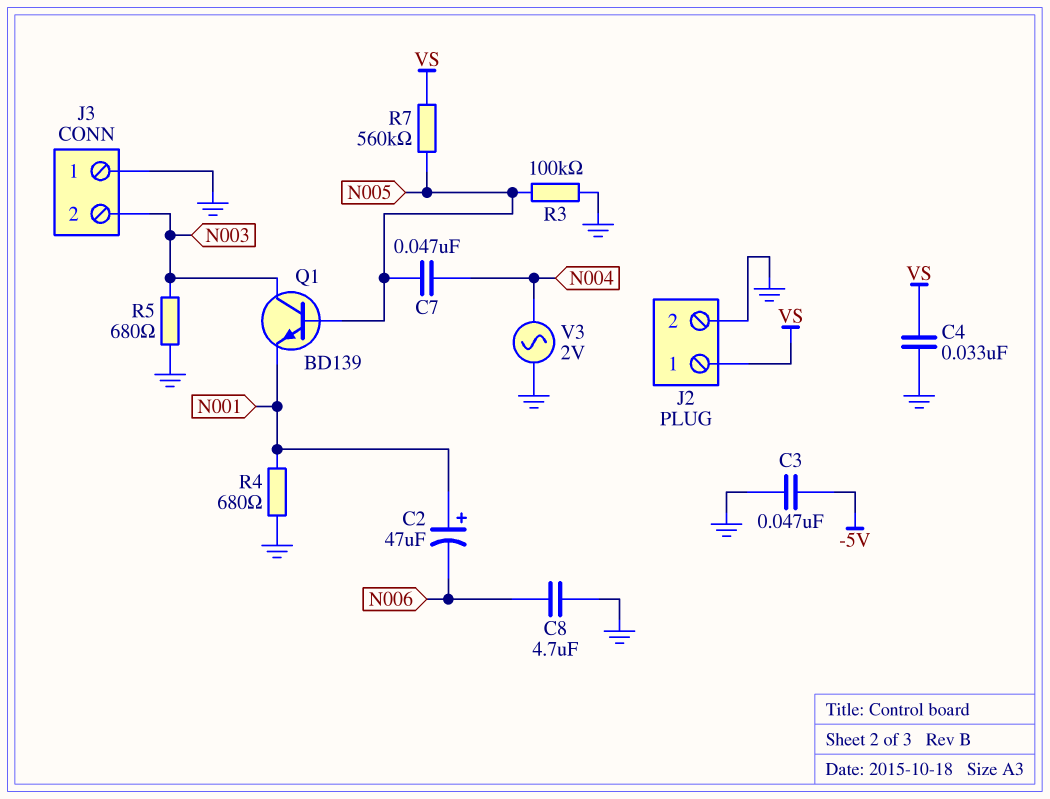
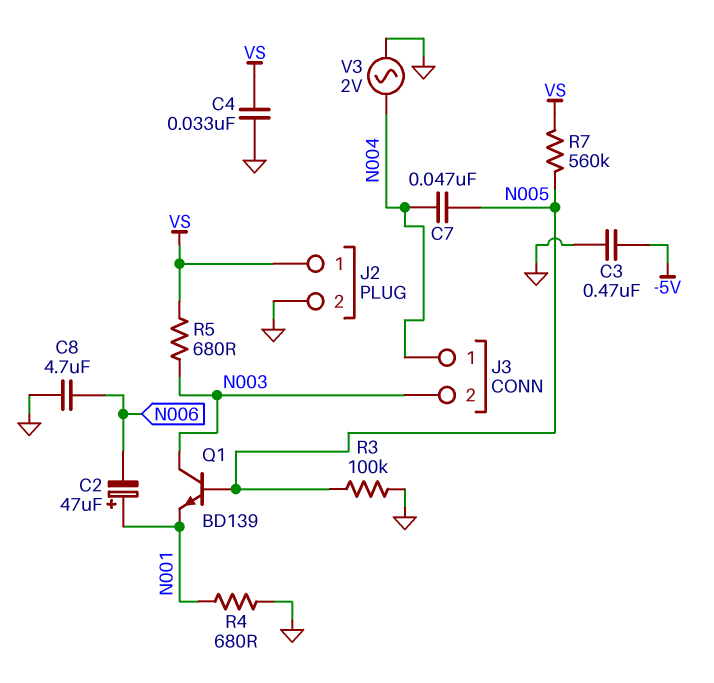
C3: 47nF (-5V, GND) -> 470nF (-5V, GND)
J3 pin 1: GND -> N004
R5: 680 (GND, N003) -> 680 (N003, VS)

